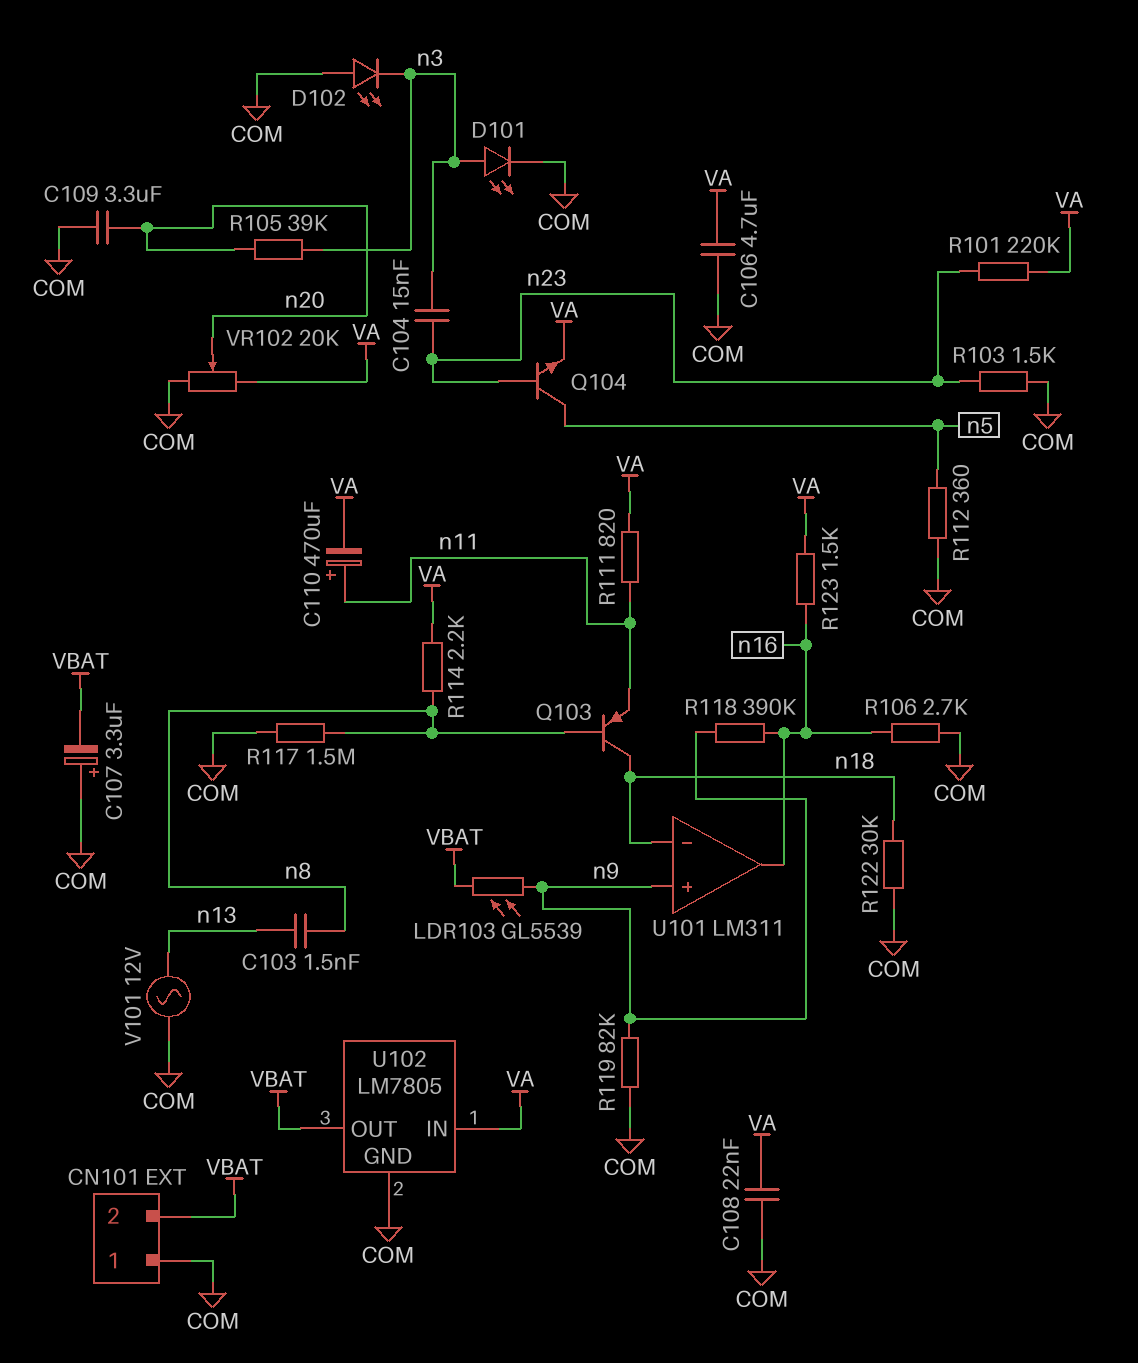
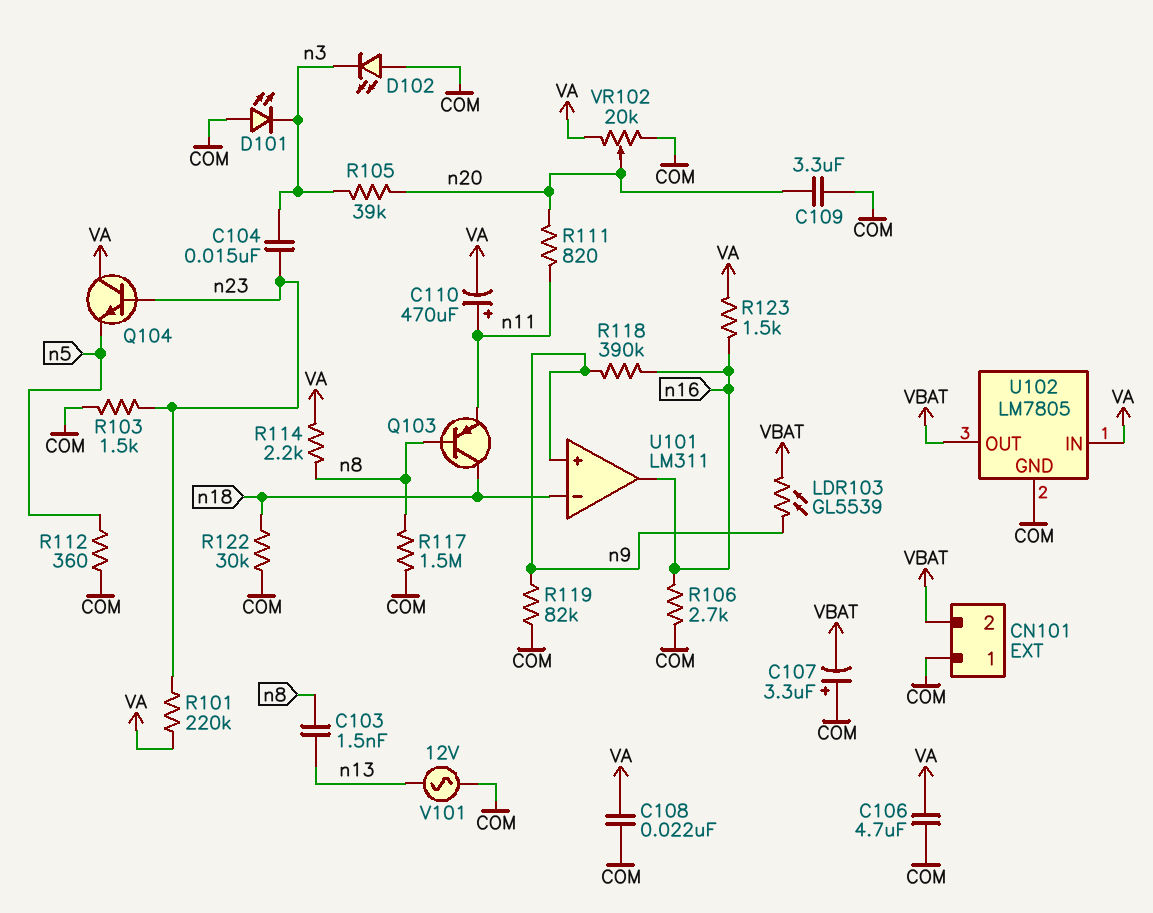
D101: LED (A n3, K COM) -> LED (A COM, K n3)
Q104: NPN (B n23, C n5, E VA) -> NPN (B n23, C VA, E n5)
R111: 820 (VA, n11) -> 820 (n11, n20)

